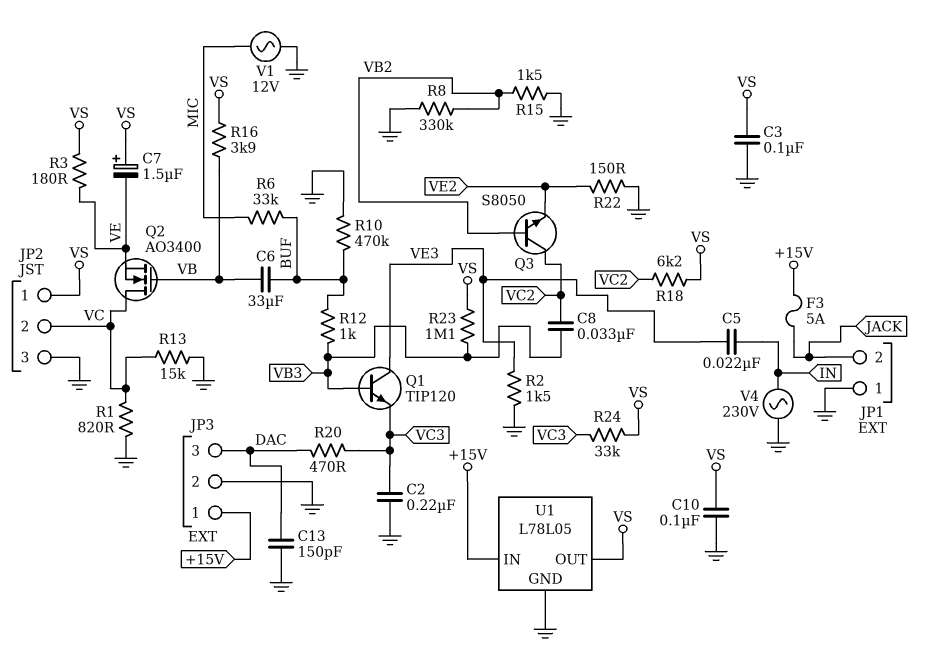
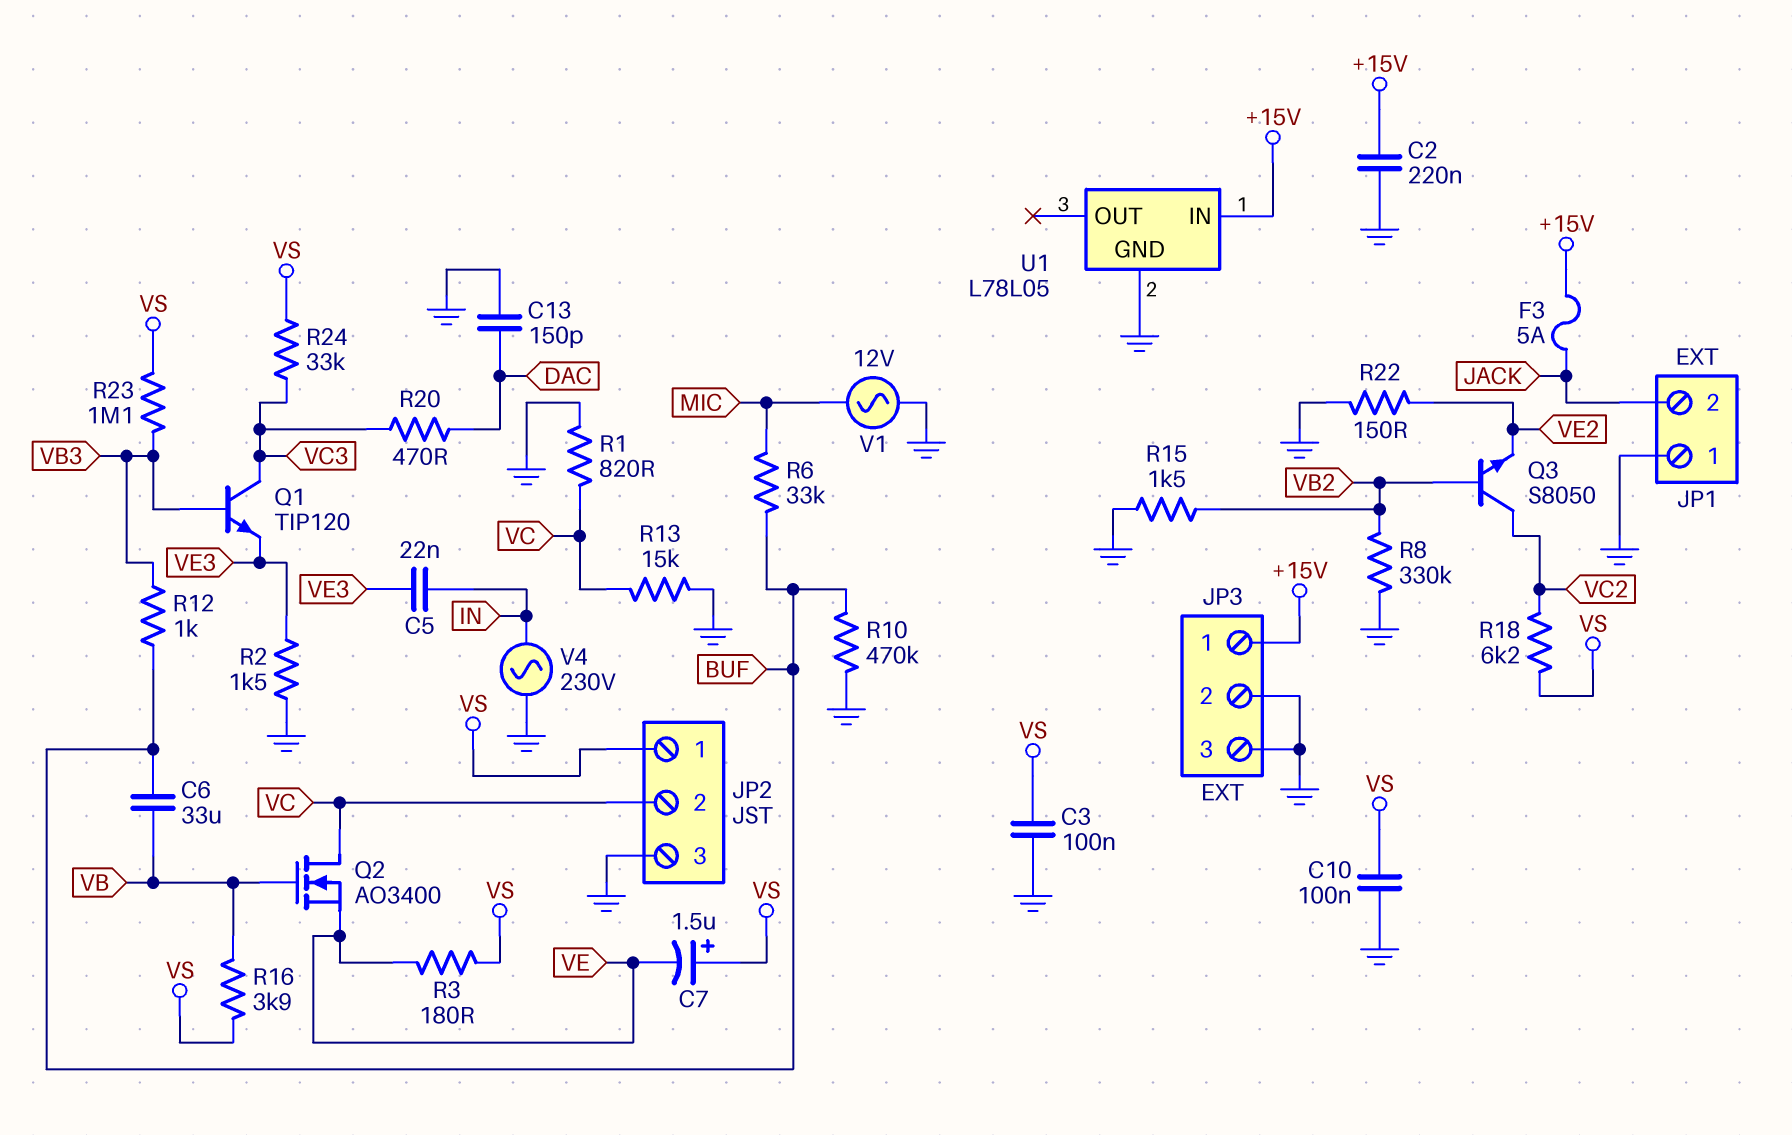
C2: 220nF (GND, VC3) -> 220nF (+15V, GND)
C8: 33nF (VB3, VC2) -> none
JP3 pin 3: DAC -> GND
Q1: NPN TIP120 (B VB3, C VE3, E VC3) -> NPN TIP120 (B VB3, C VC3, E VE3)
U1 pin OUT: VS -> none

